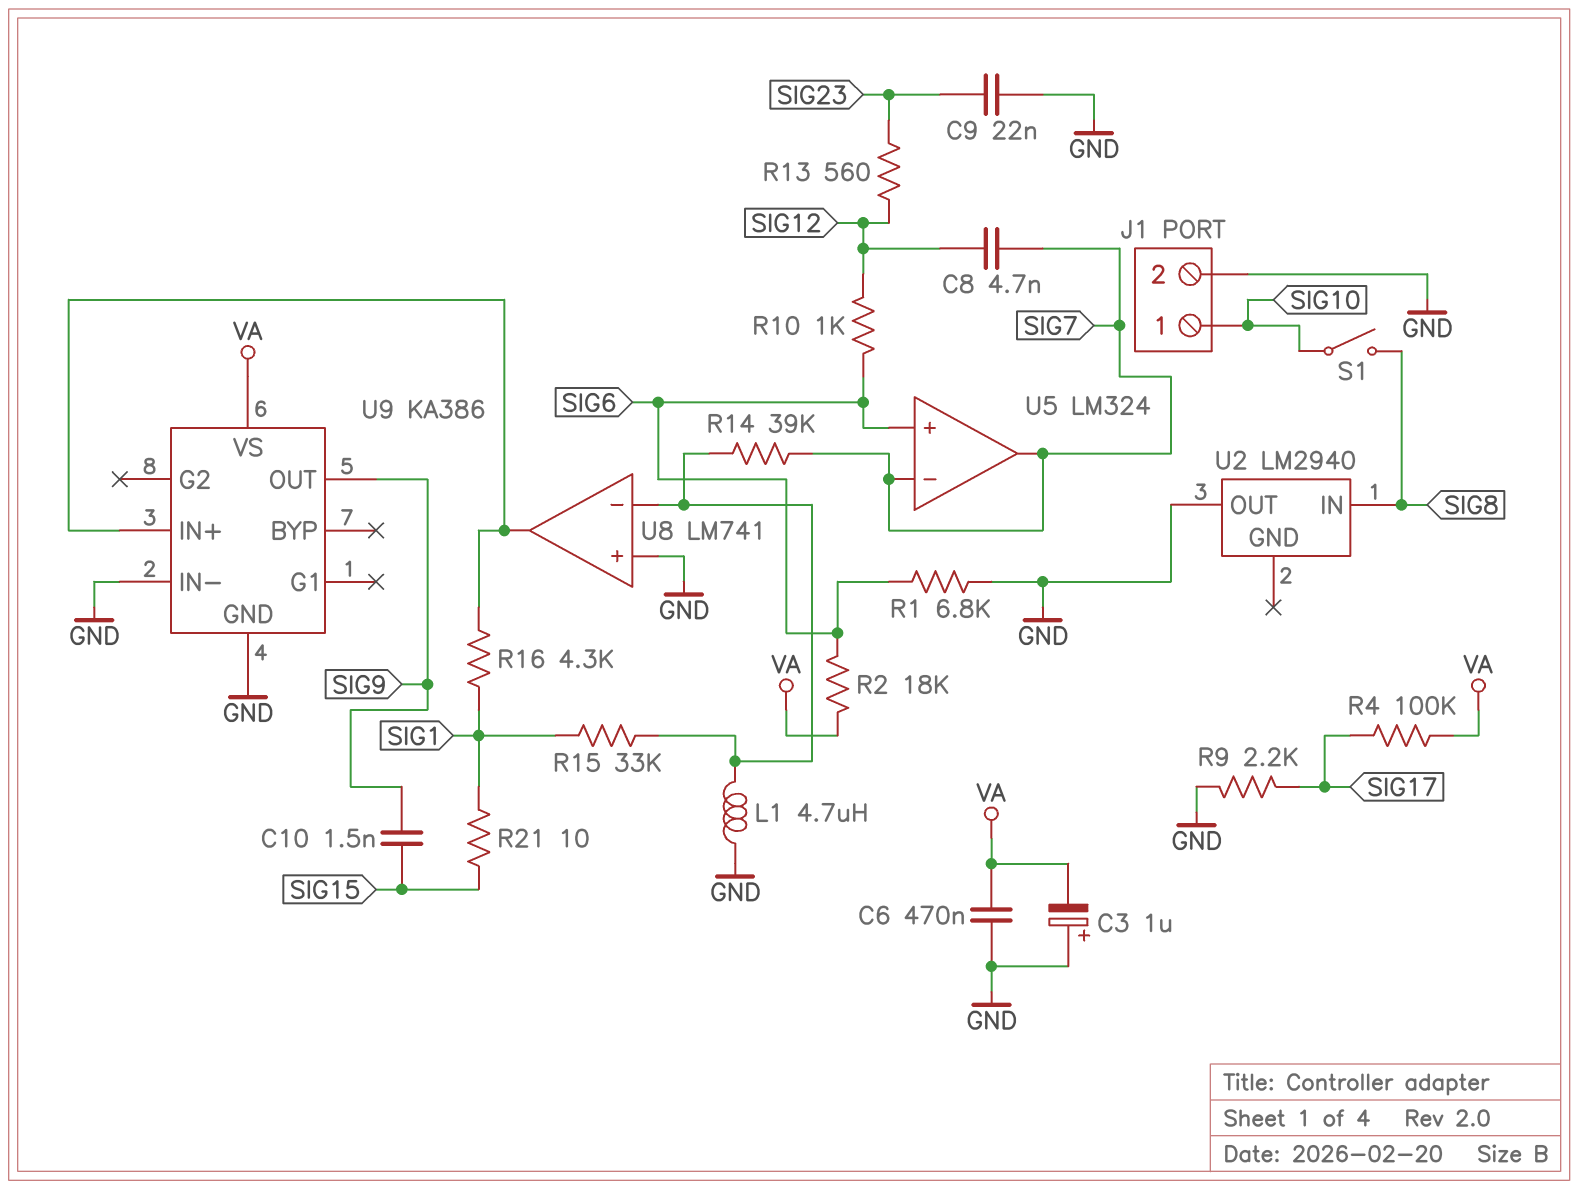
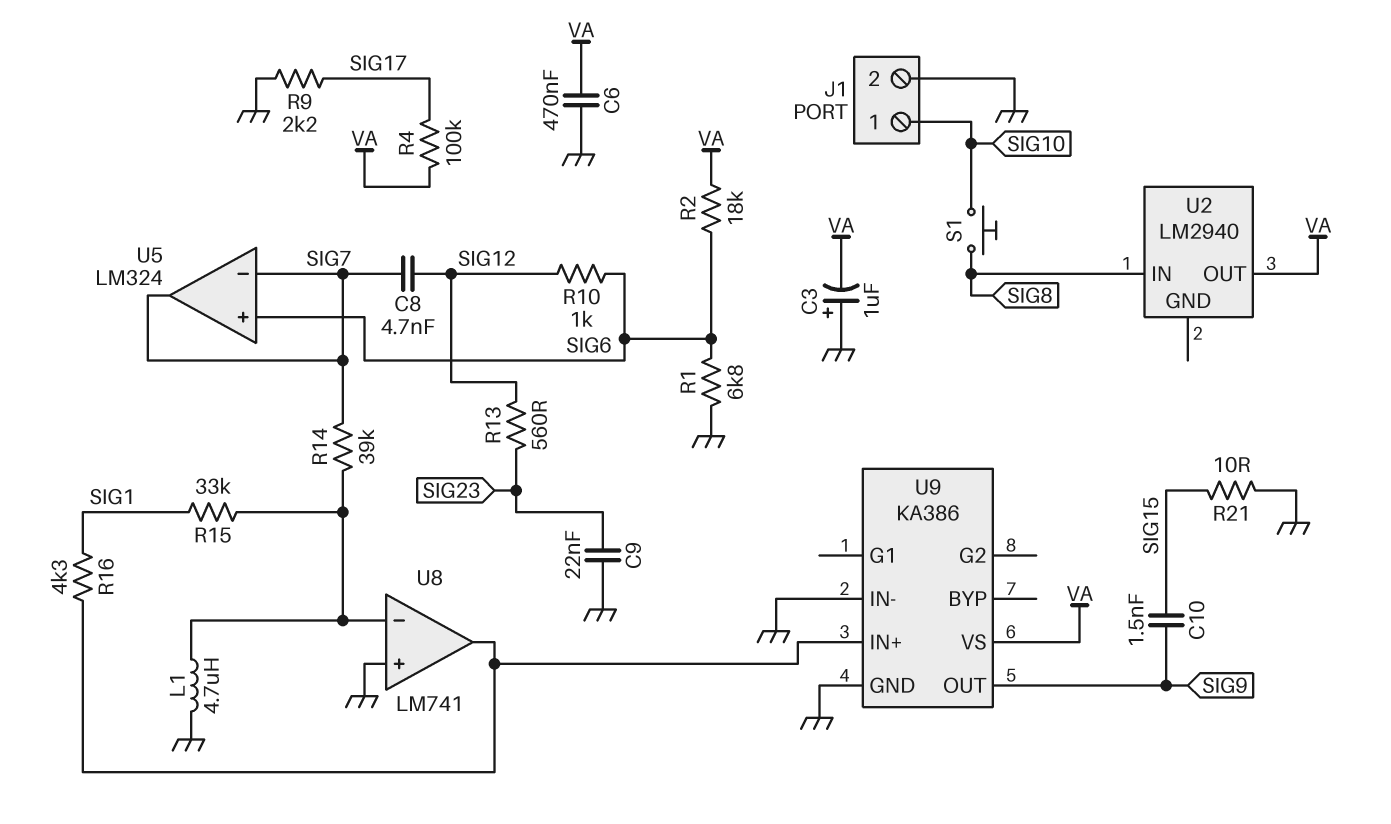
R21: 10 (SIG1, SIG15) -> 10 (GND, SIG15)
S1: switch (SIG8, SIG10) -> button (SIG8, SIG10)
U2 pin OUT: GND -> VA

